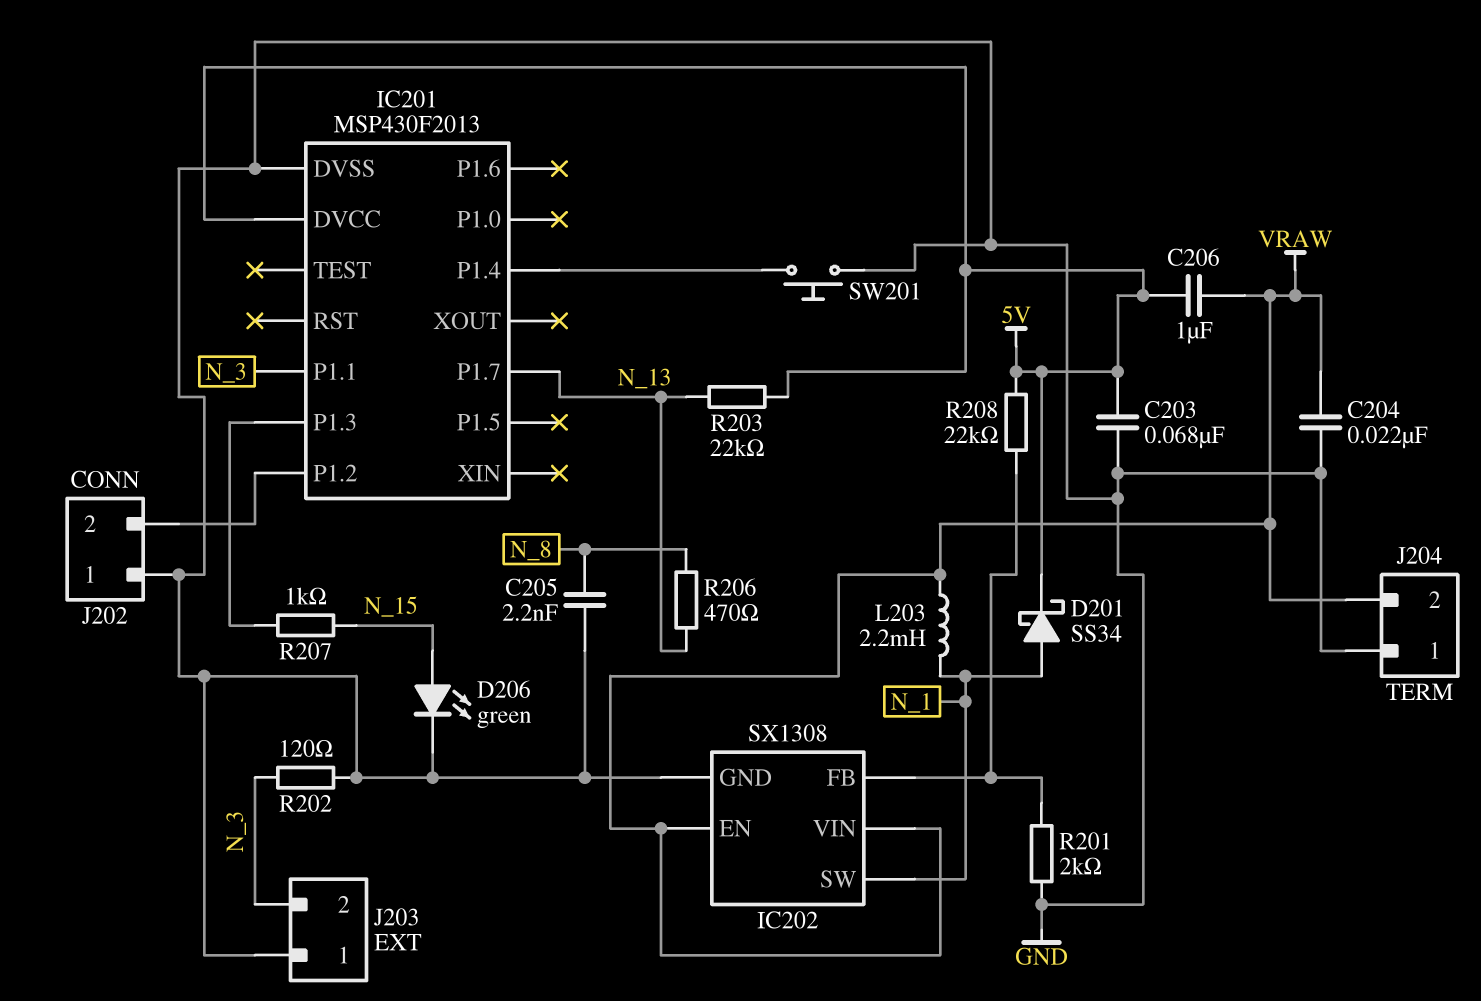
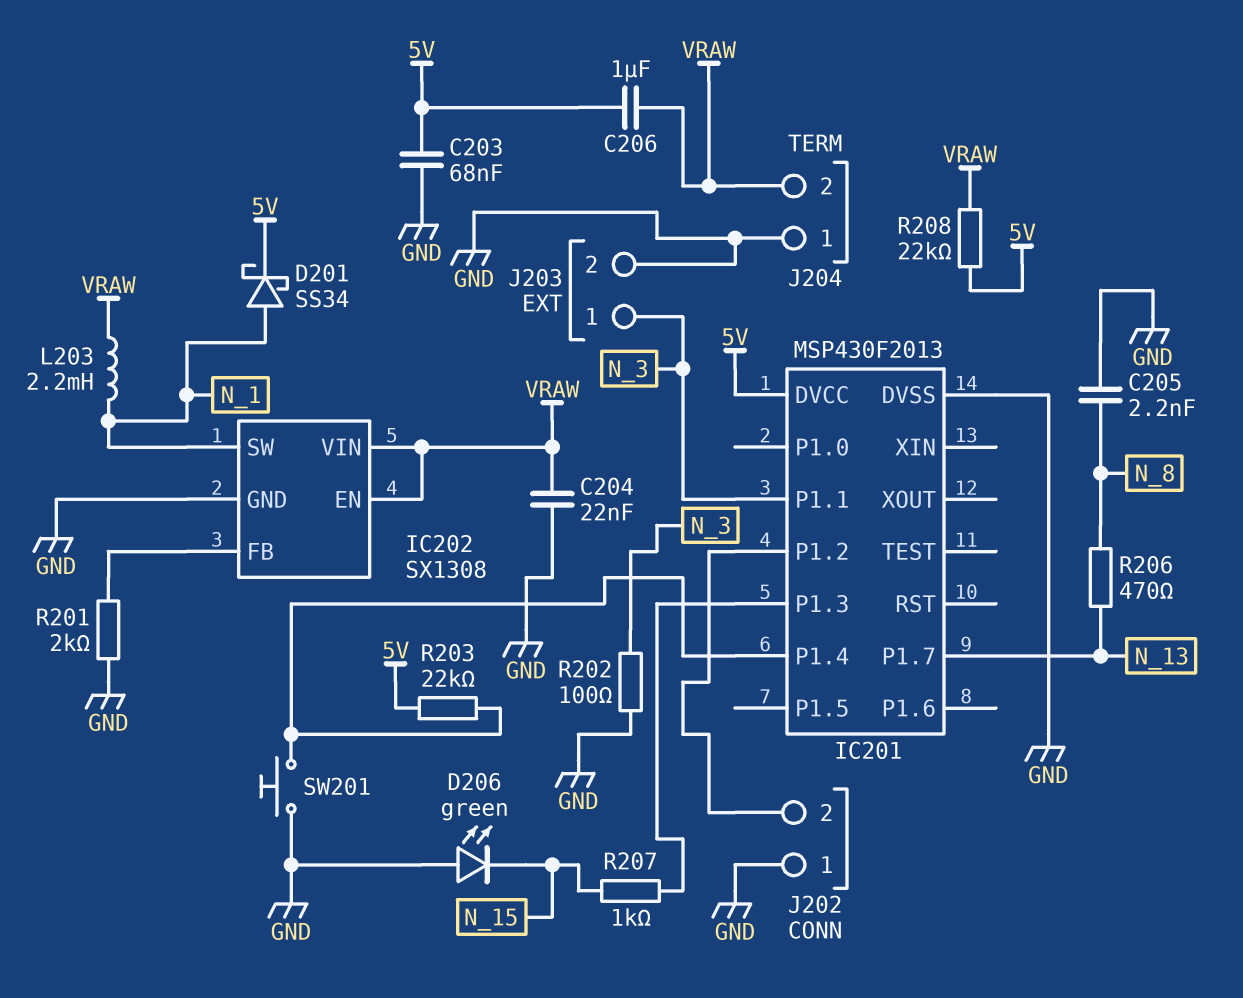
D206: LED green (A N_15, K GND) -> LED green (A GND, K N_15)
J203 pin 1: GND -> N_3
J203 pin 2: N_3 -> GND
R202: 120 (GND, N_3) -> 100 (GND, N_3)
R203: 22k (5V, N_13) -> 22k (5V, IC201/P1.4)
R208: 22k (5V, IC202/FB) -> 22k (5V, VRAW)

